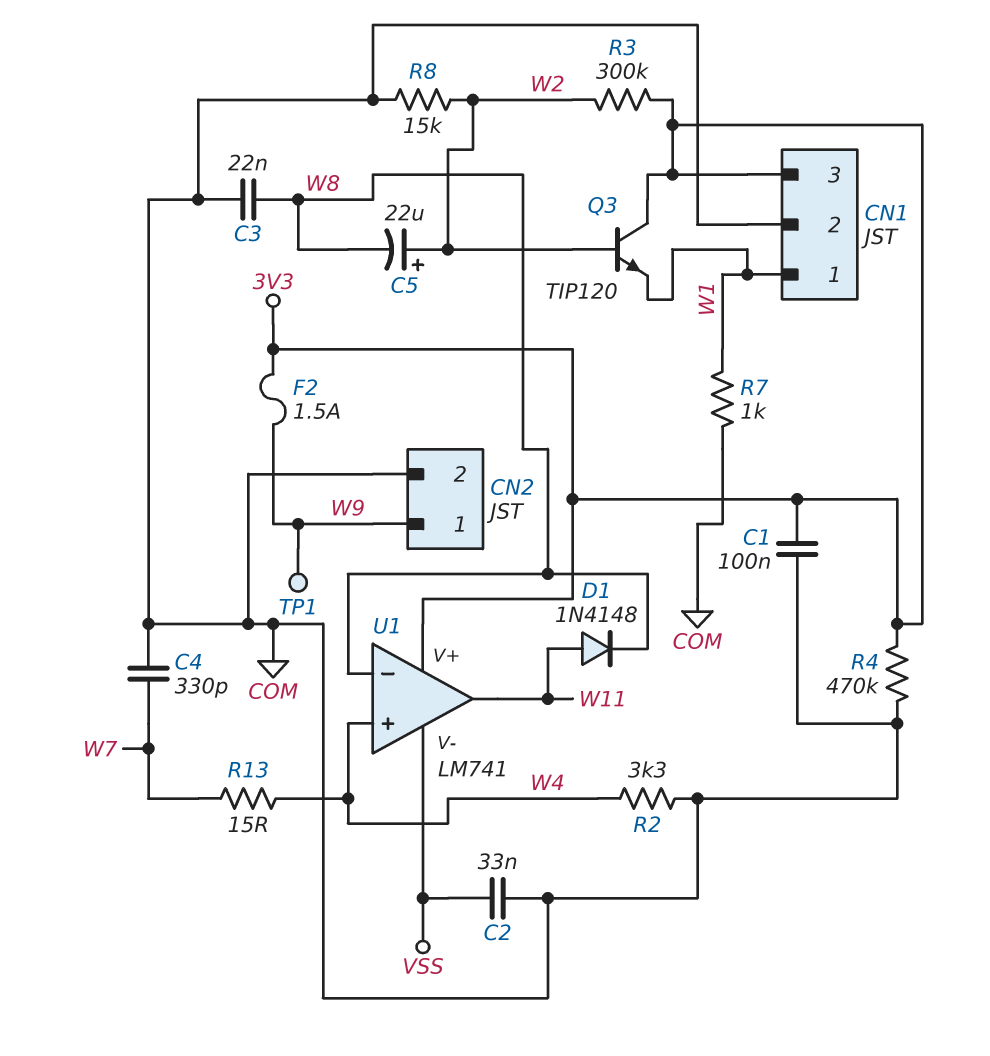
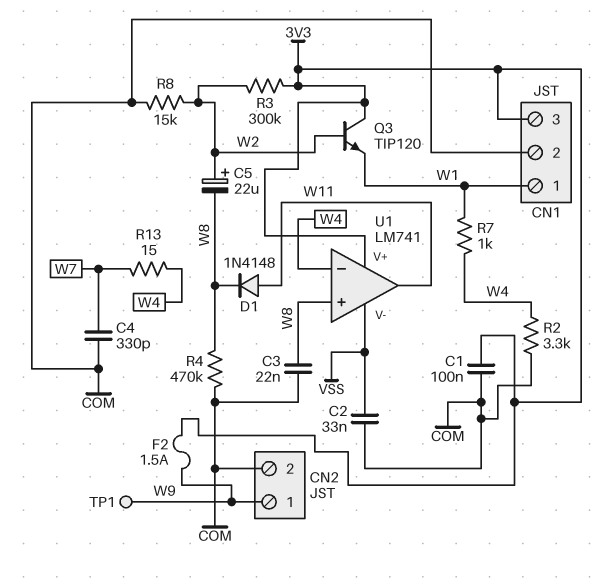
R4: 470k (3V3, COM) -> 470k (COM, W8)
R7: 1k (COM, W1) -> 1k (W1, W4)
U1 pin in+: W4 -> W8
U1 pin in-: W8 -> W4

